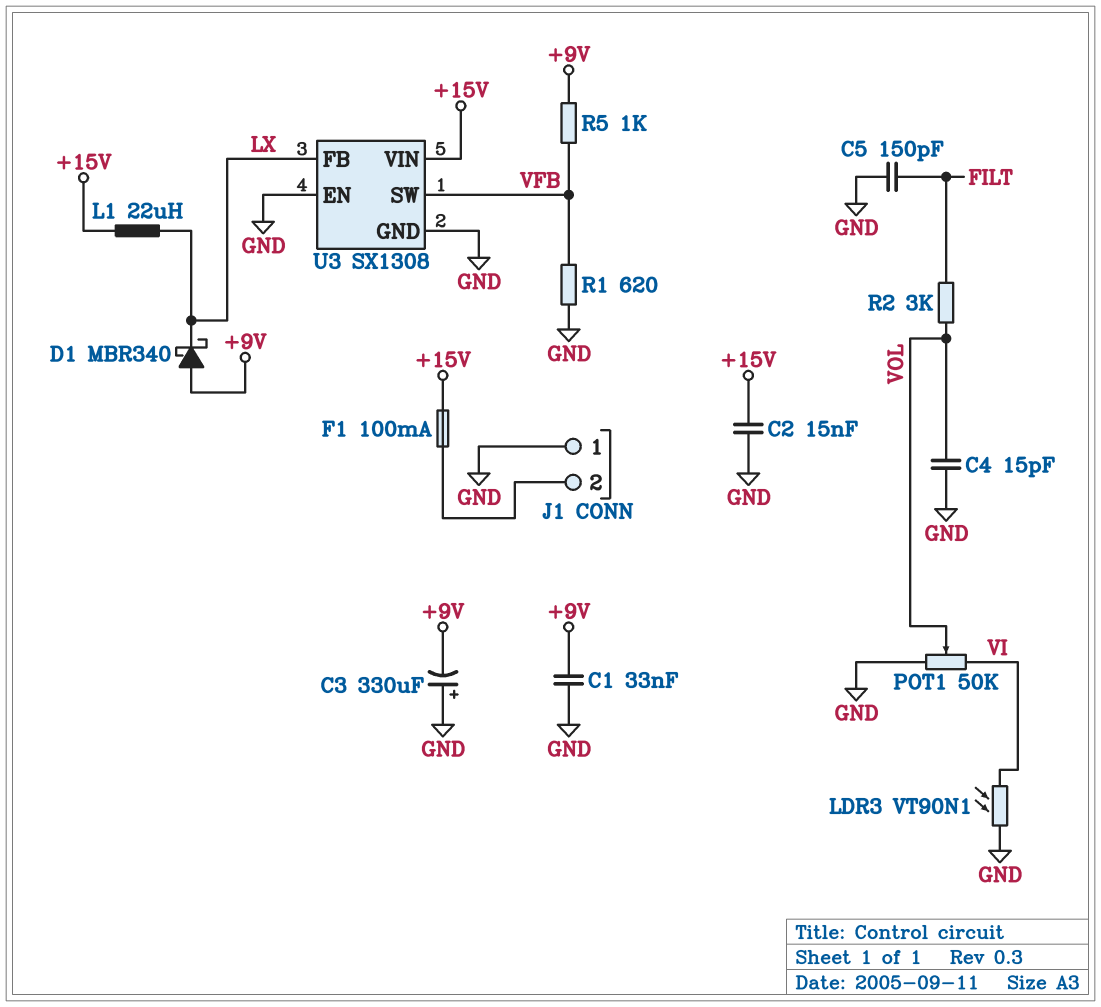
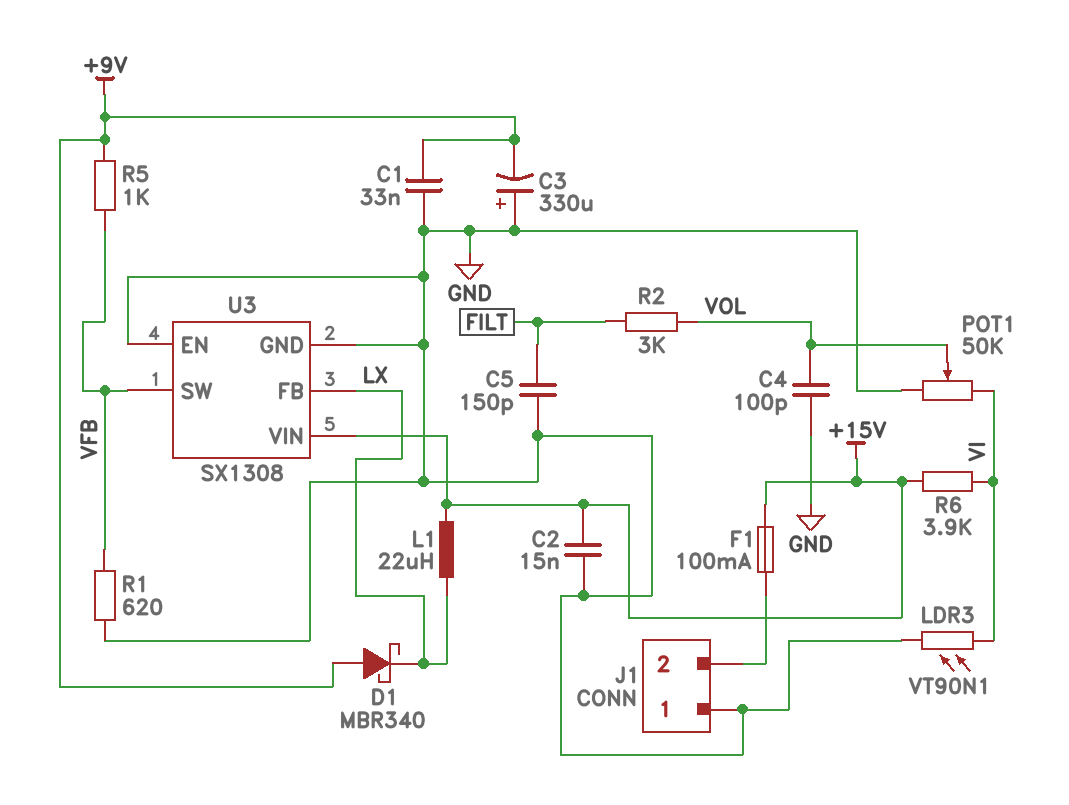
C4: 15pF (GND, VOL) -> 100pF (GND, VOL)
R6: none -> 3.9k (+15V, VI)

